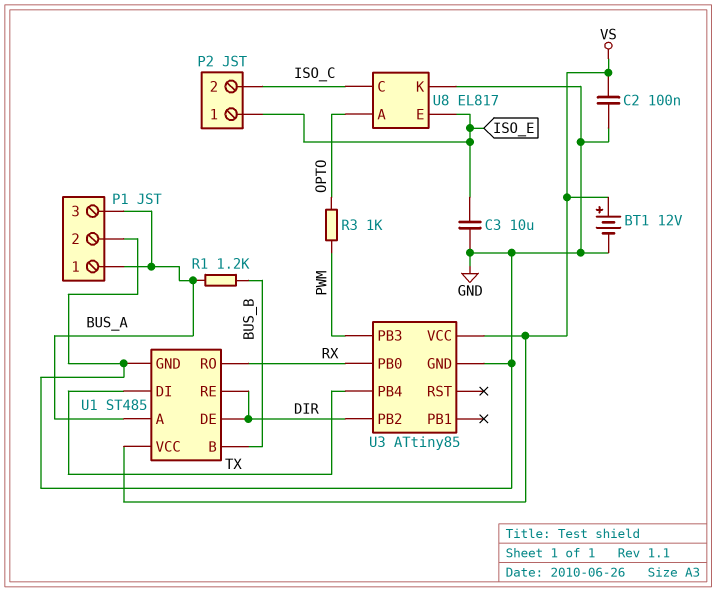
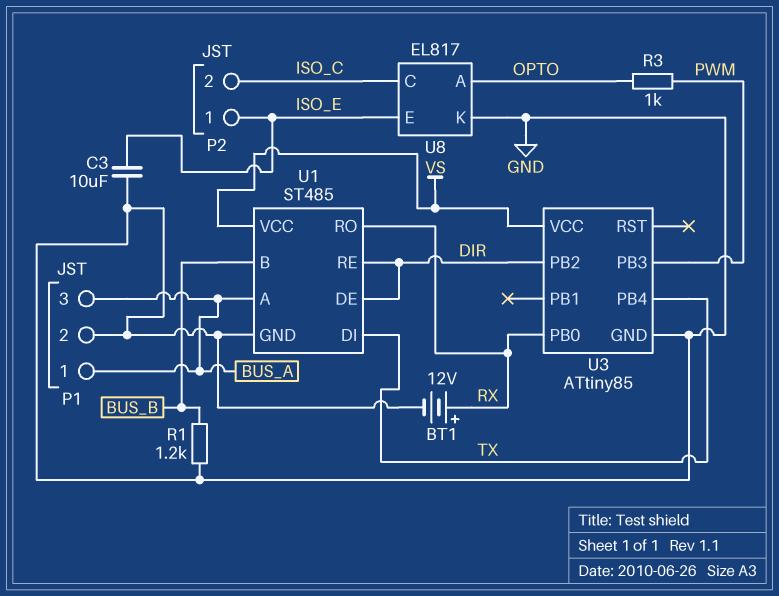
BT1: 12V (plus VS, minus GND) -> 12V (plus RX, minus GND)
C2: 100nF (GND, VS) -> none
R1: 1.2k (BUS_A, BUS_B) -> 1.2k (BUS_B, GND)

